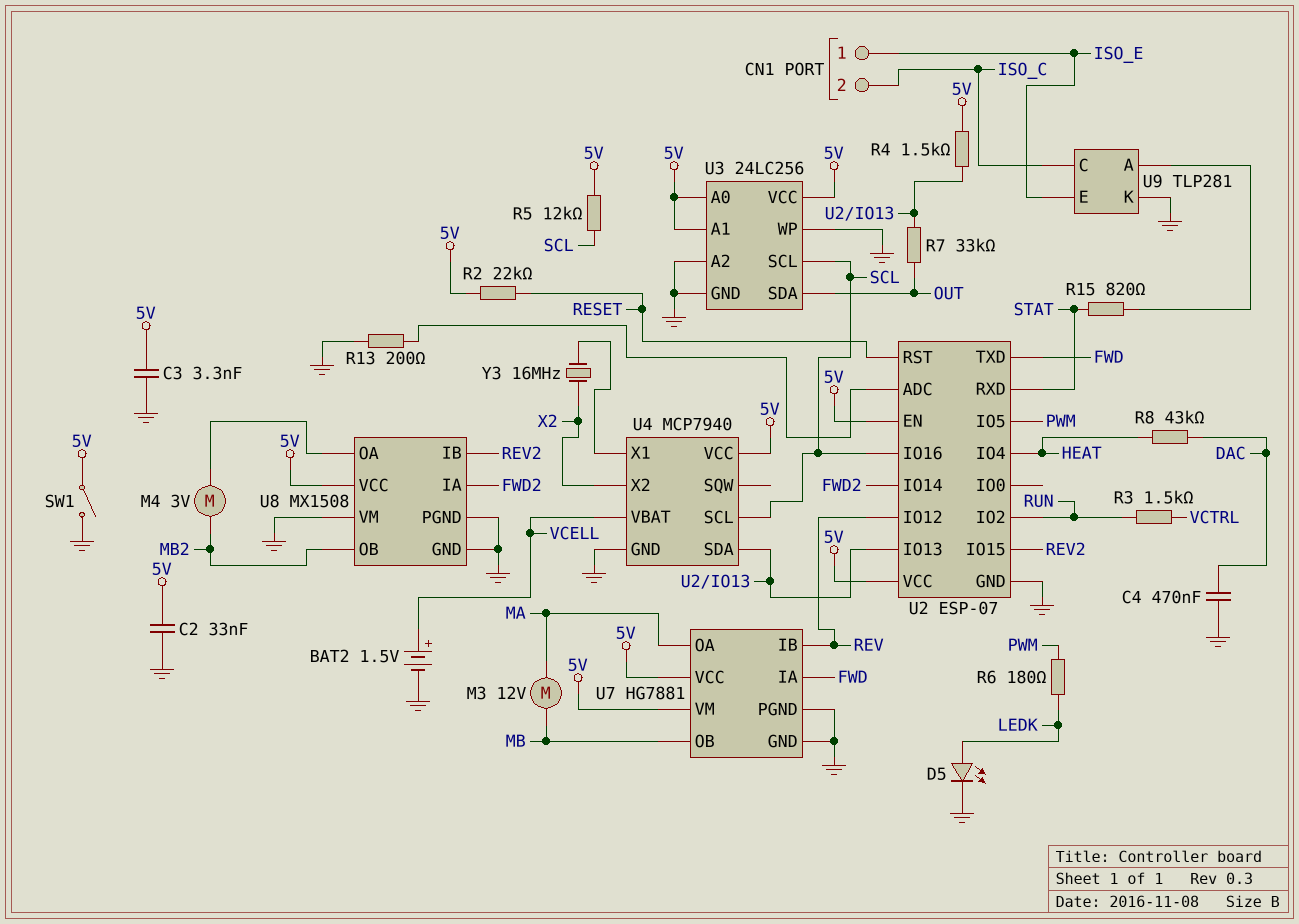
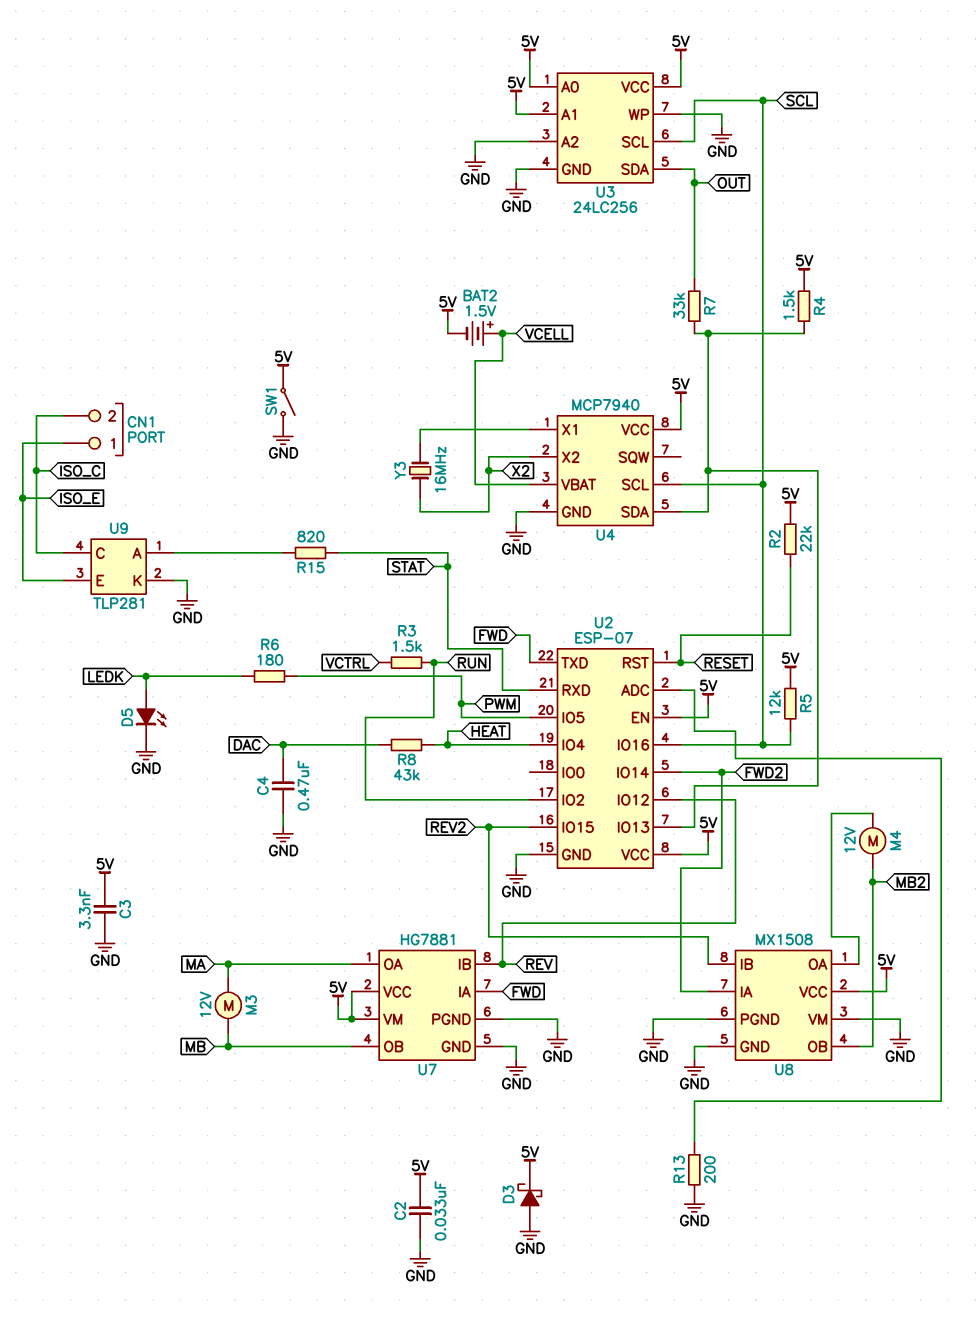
BAT2: 1.5V (plus VCELL, minus GND) -> 1.5V (plus VCELL, minus 5V)
D3: none -> schottky (A GND, K 5V)
M4: motor 3V (MB2, U8/OA) -> motor 12V (MB2, U8/OA)

